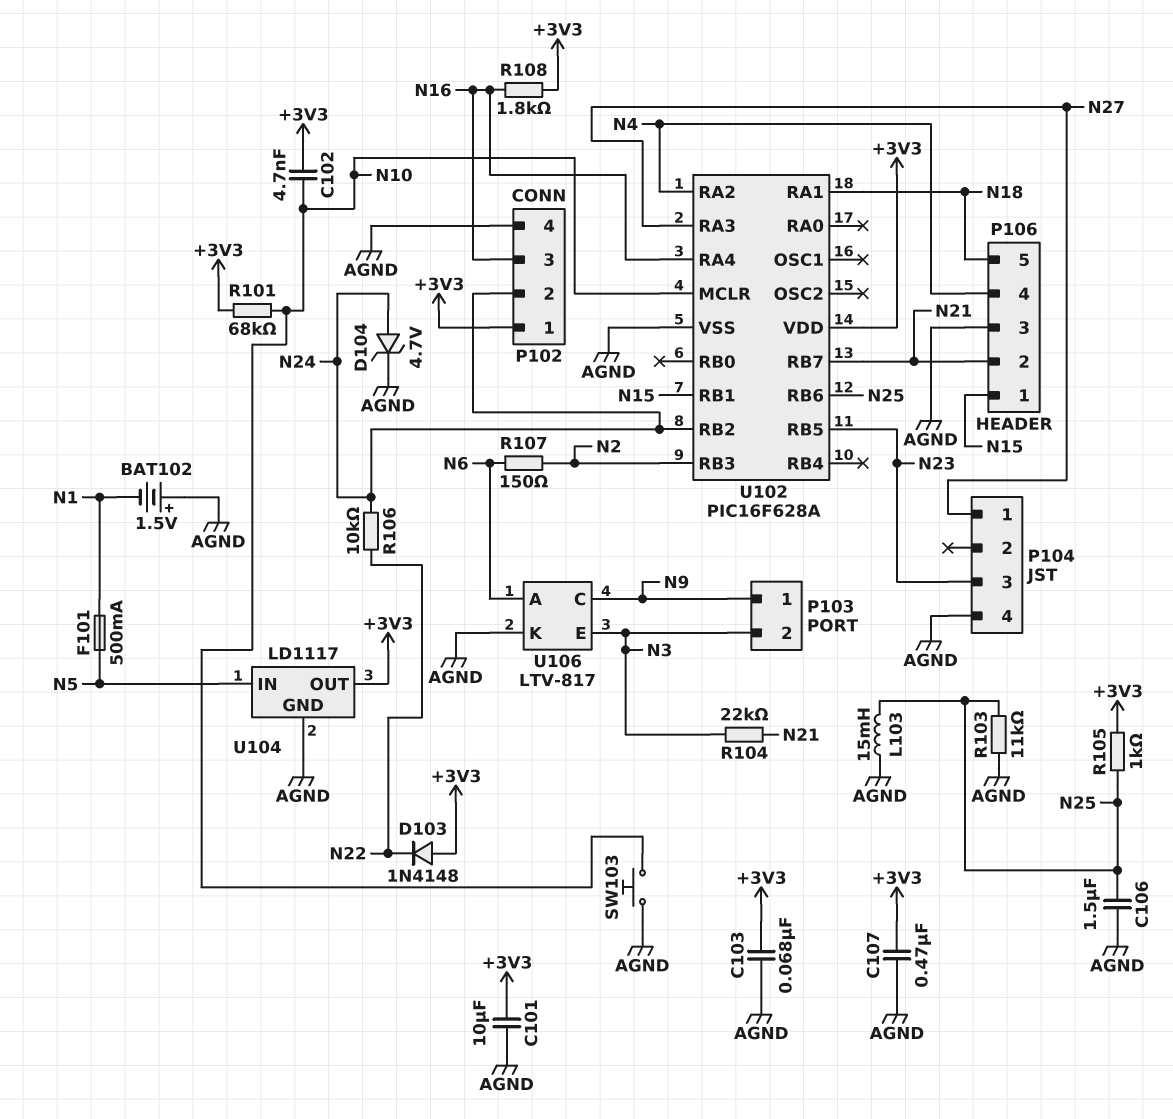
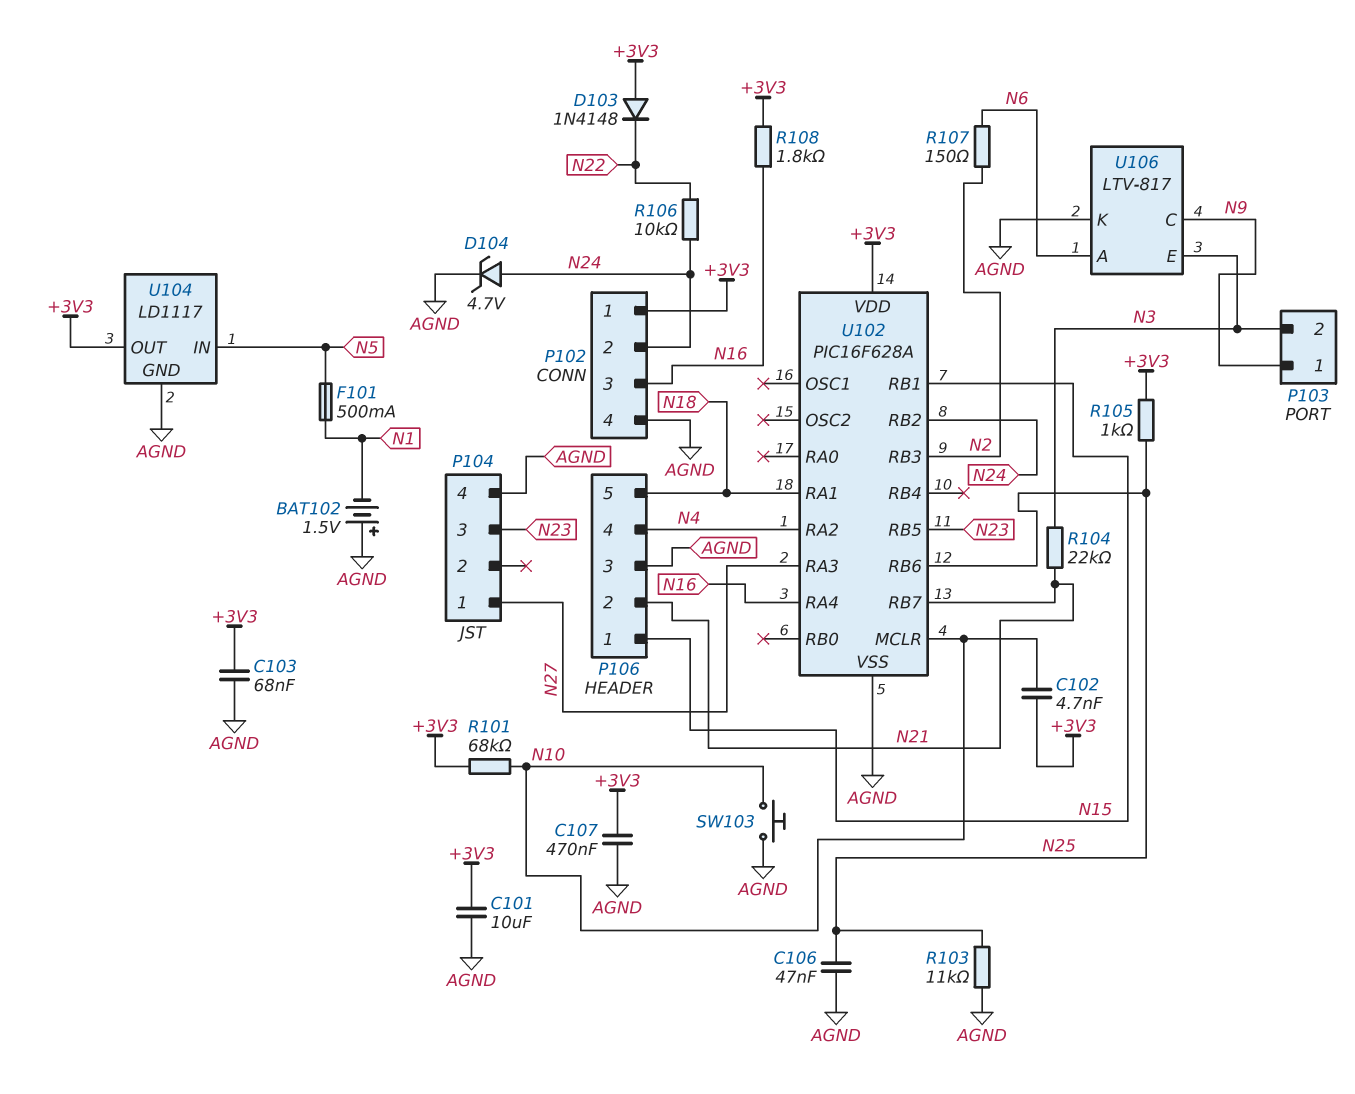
C106: 1.5uF (AGND, N25) -> 47nF (AGND, N25)
L103: 15mH (AGND, N25) -> none

